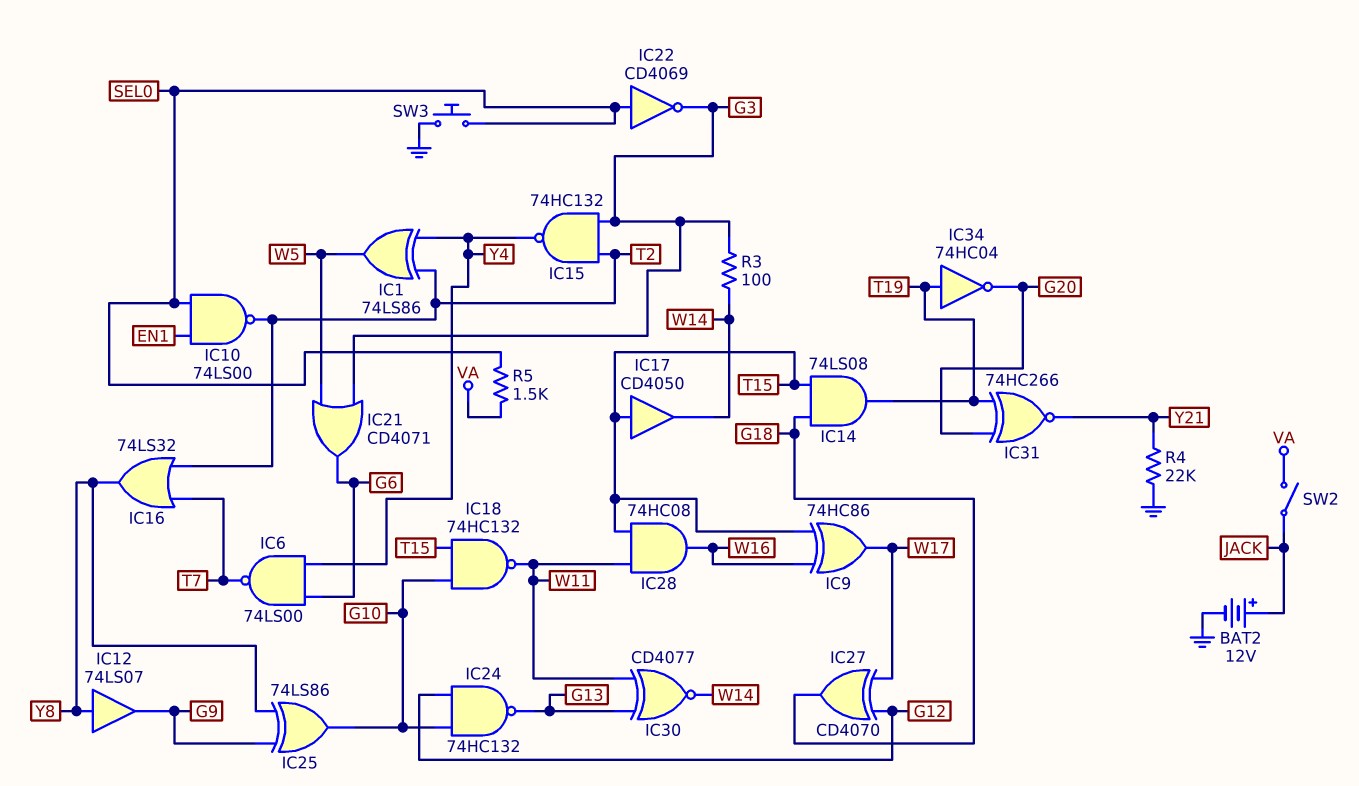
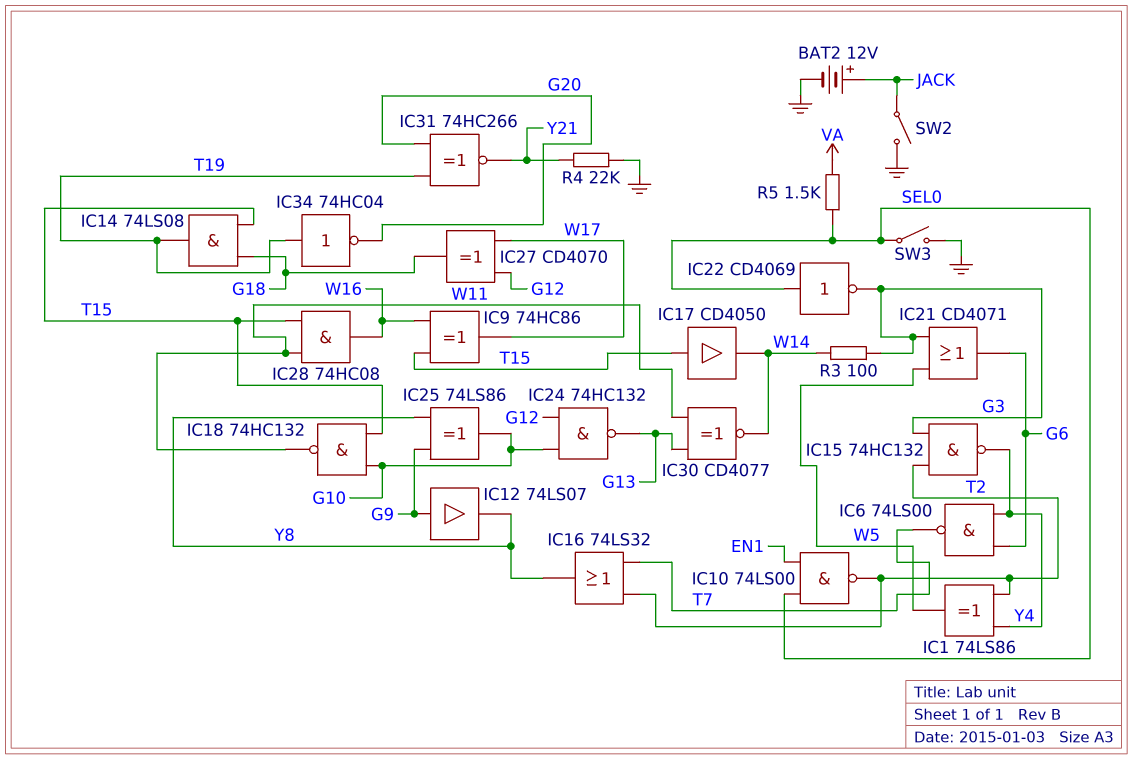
IC12: buffer 74LS07 (in Y8, out G9) -> buffer 74LS07 (in G9, out Y8)
SW2: switch (JACK, VA) -> switch (GND, JACK)
SW3: button (GND, SEL0) -> switch (GND, SEL0)

